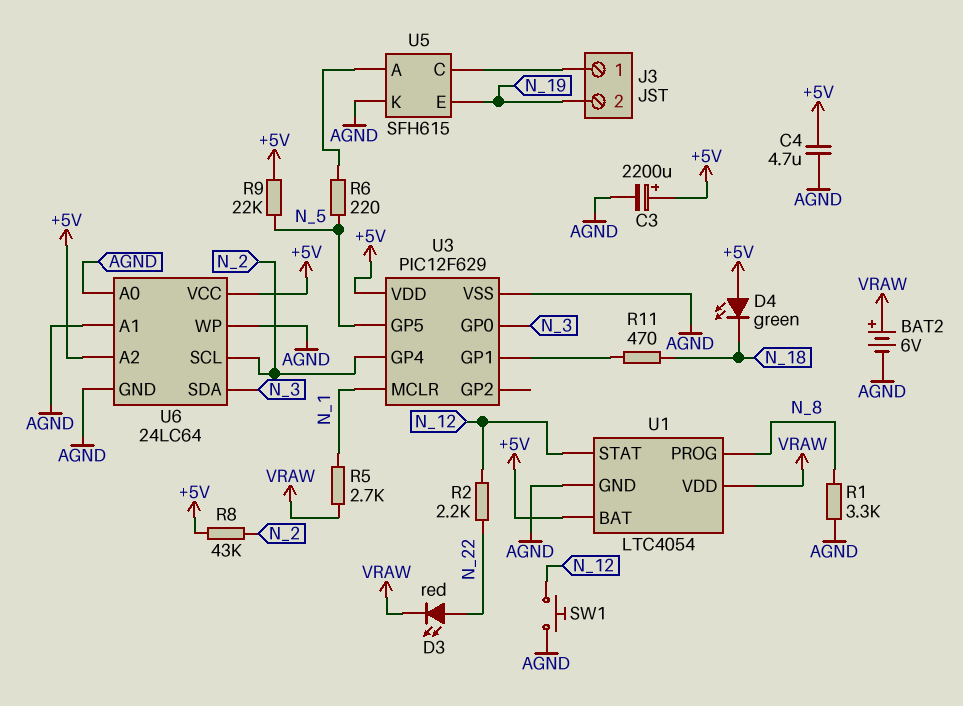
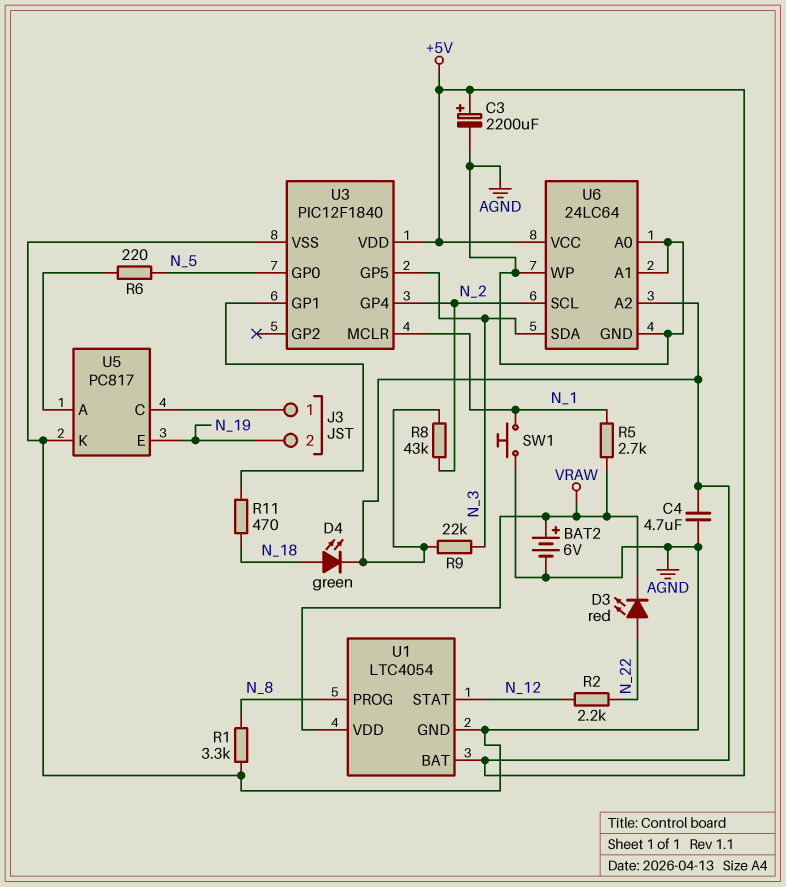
D4: LED green (A +5V, K N_18) -> LED green (A N_18, K +5V)
R9: 22k (+5V, N_5) -> 22k (+5V, N_3)
SW1: button (AGND, N_12) -> button (AGND, N_1)
U3: PIC12F629 -> PIC12F1840
U3 pin GP0: N_3 -> N_5
U3 pin GP5: N_5 -> N_3
U5: SFH615 -> PC817

